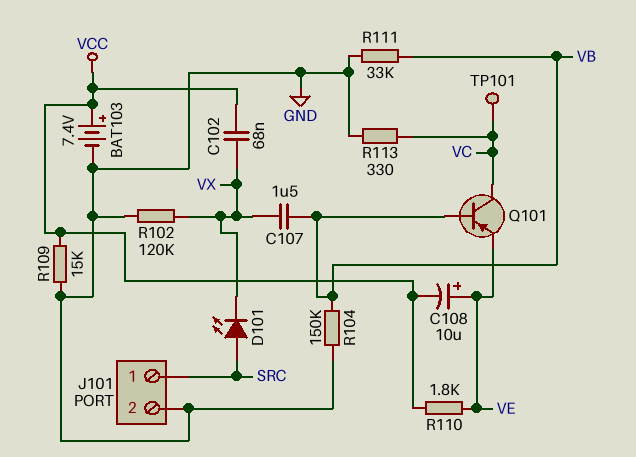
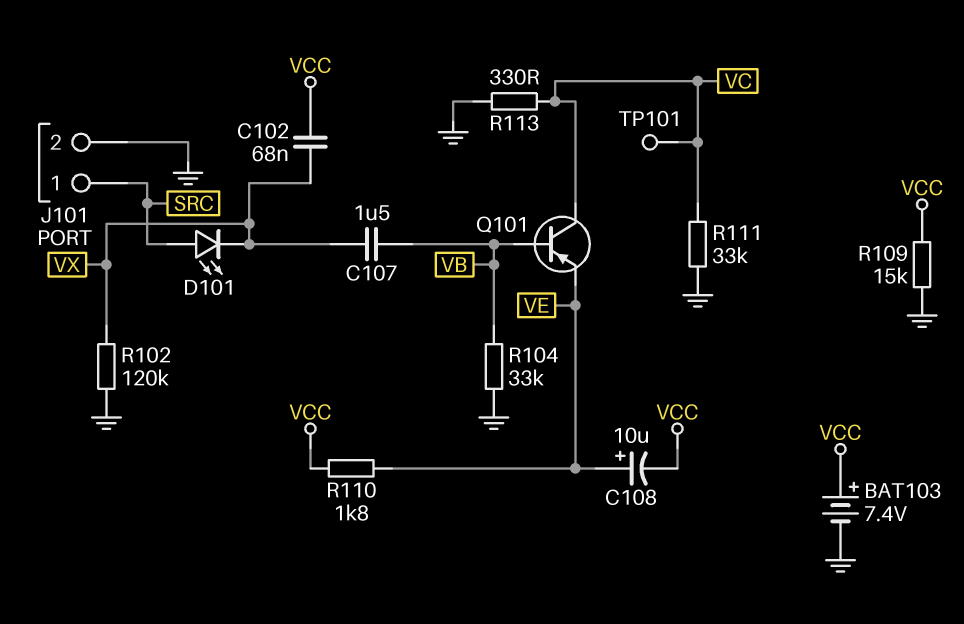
R104: 150k (GND, VB) -> 33k (GND, VB)
R111: 33k (GND, VB) -> 33k (GND, VC)

